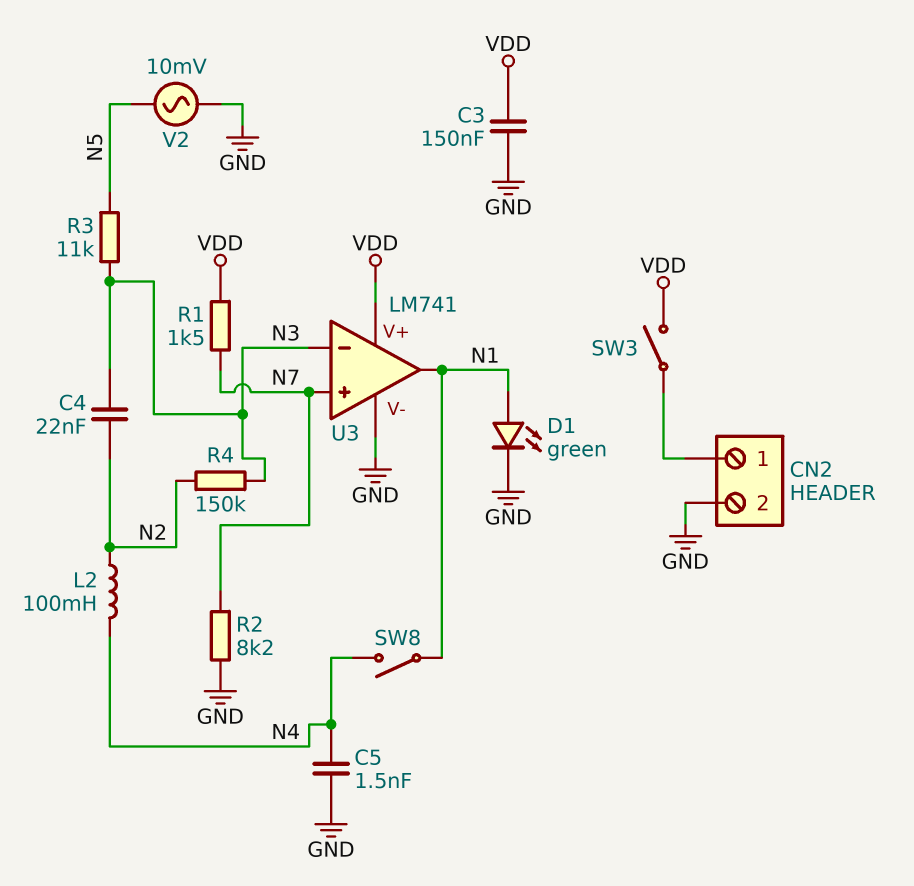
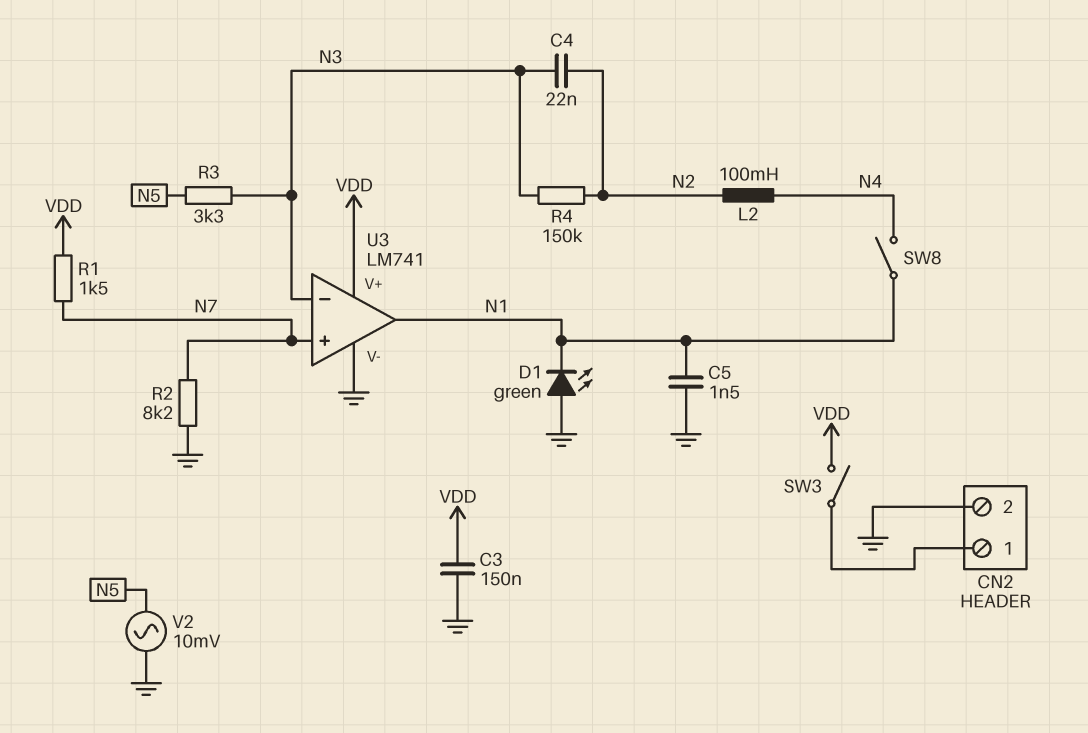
C5: 1.5nF (GND, N4) -> 1.5nF (GND, N1)
D1: LED green (A N1, K GND) -> LED green (A GND, K N1)
R3: 11k (N3, N5) -> 3.3k (N3, N5)

